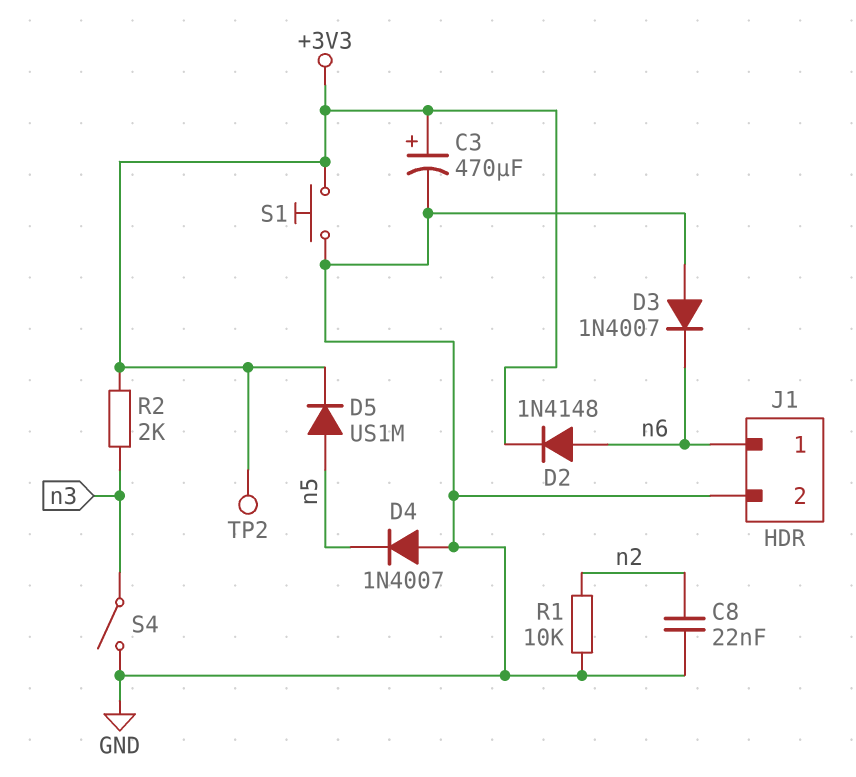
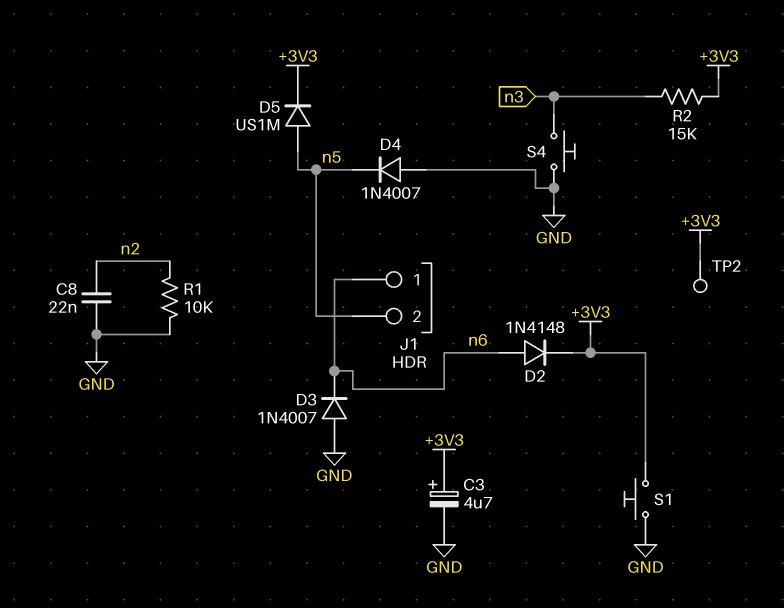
C3: 470uF (plus +3V3, minus GND) -> 4.7uF (plus +3V3, minus GND)
J1 pin 2: GND -> n5
R2: 2k (+3V3, n3) -> 15k (+3V3, n3)
S4: switch (GND, n3) -> button (GND, n3)

